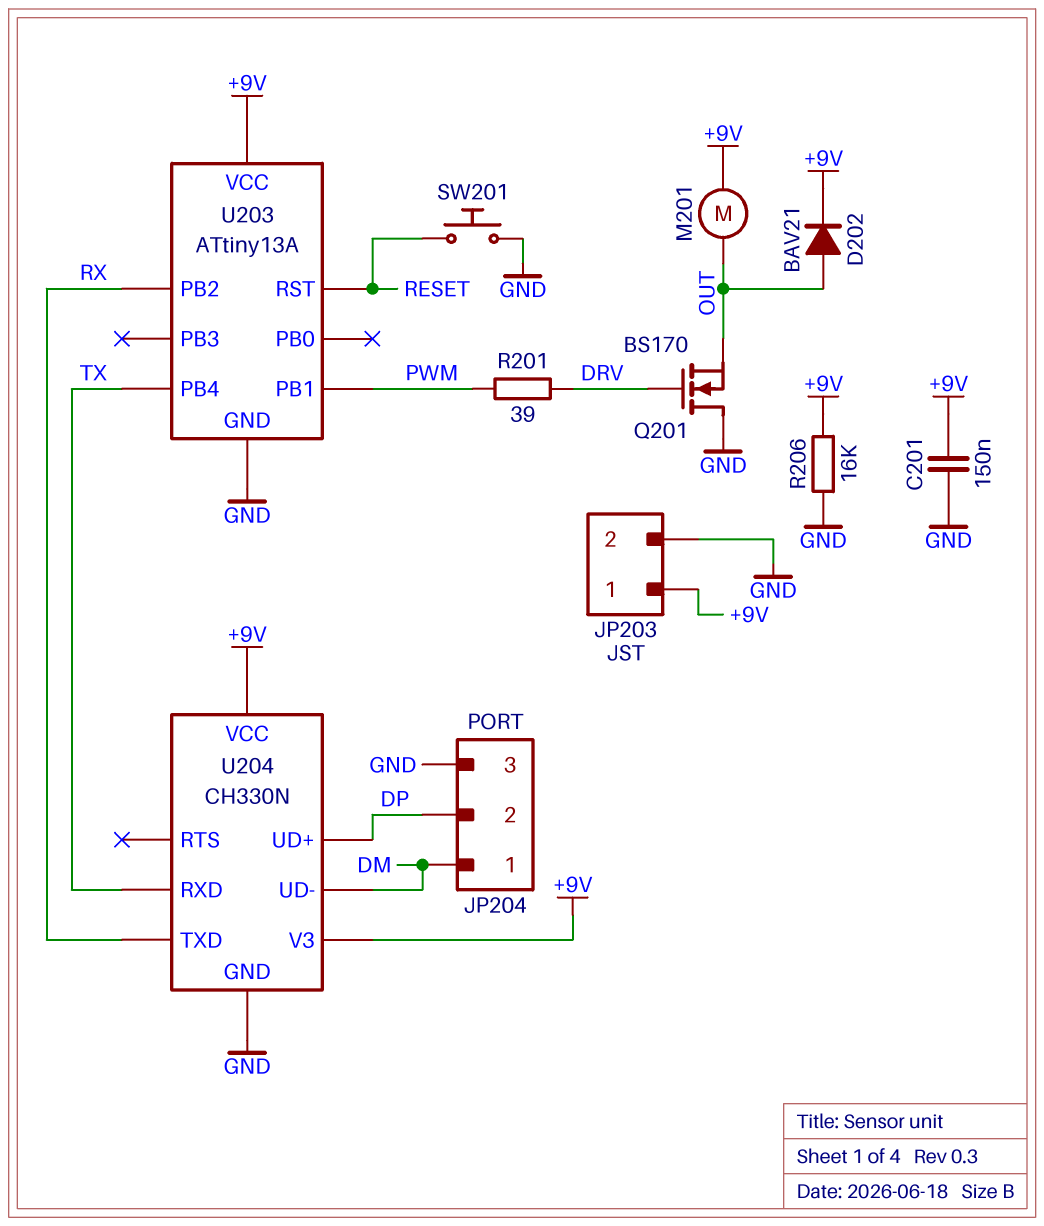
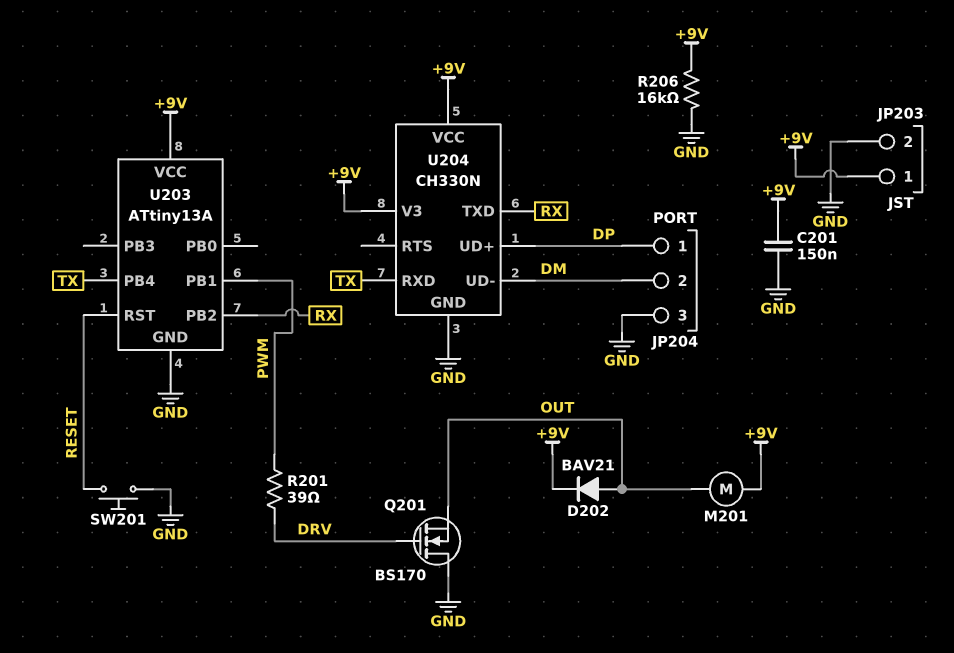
JP204 pin 1: DM -> DP
JP204 pin 2: DP -> DM

